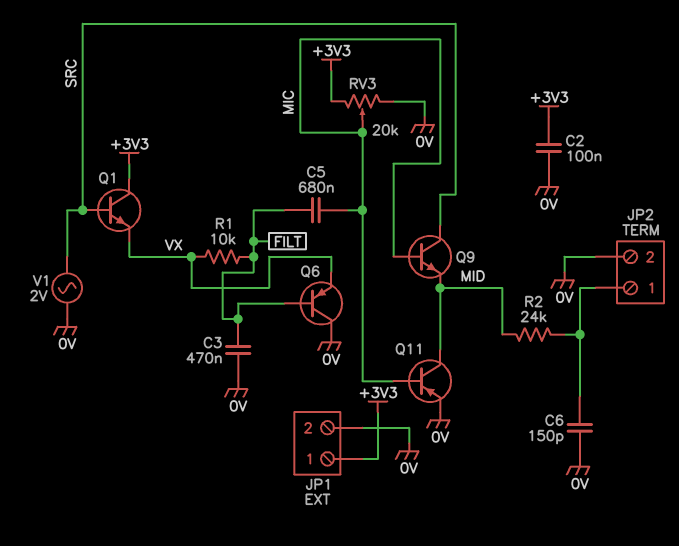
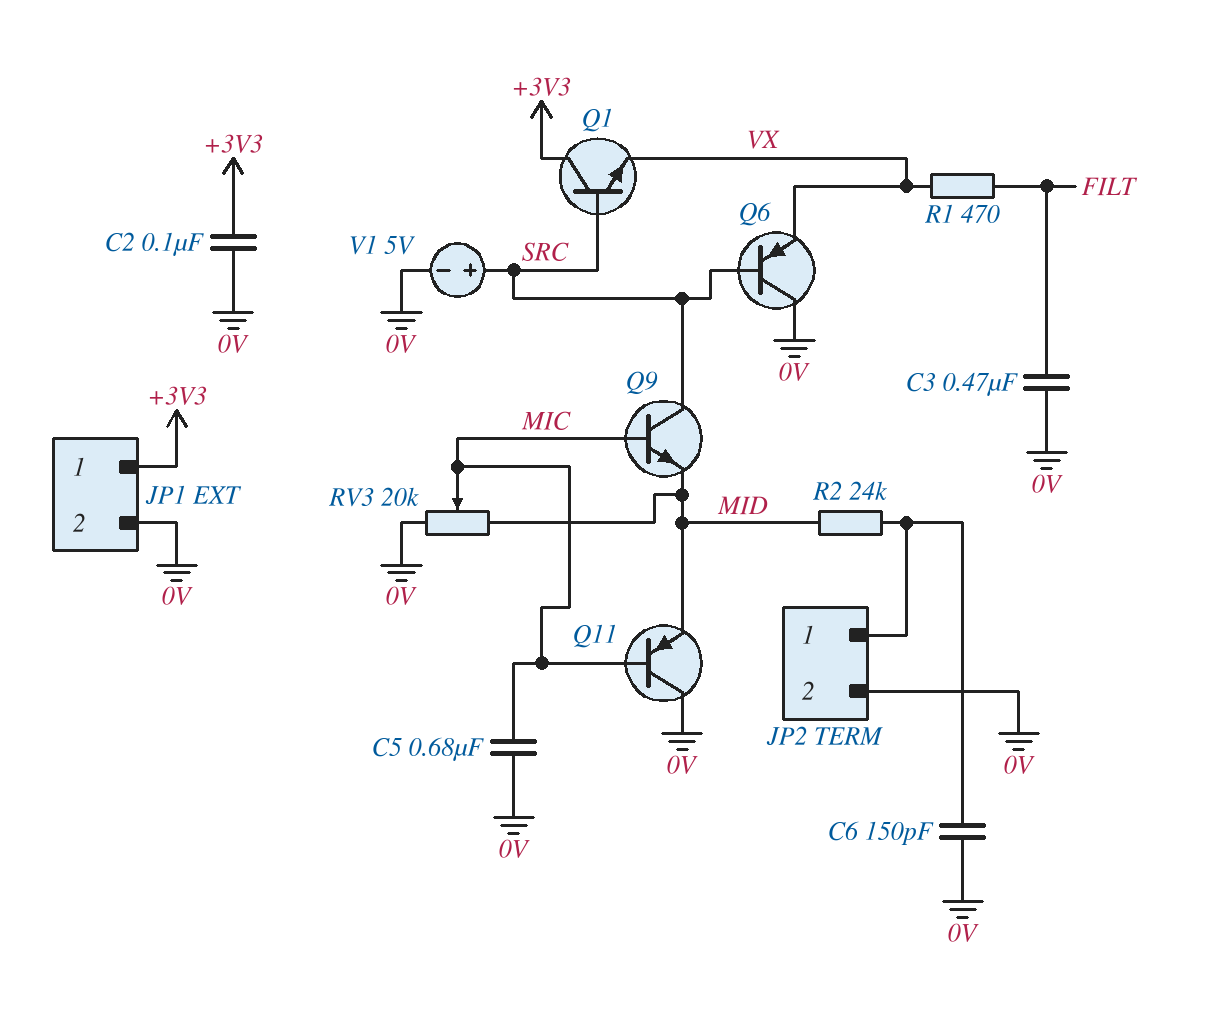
C5: 680nF (FILT, MIC) -> 680nF (0V, MIC)
Q6: PNP (B FILT, C 0V, E VX) -> PNP (B SRC, C 0V, E VX)
Q11: PNP (B MIC, C MID, E 0V) -> PNP (B MIC, C 0V, E MID)
R1: 10k (FILT, VX) -> 470 (FILT, VX)
RV3: 20k (+3V3, 0V, wiper MIC) -> 20k (0V, MID, wiper MIC)
V1: AC 2V (0V, SRC) -> 5V (plus SRC, minus 0V)

